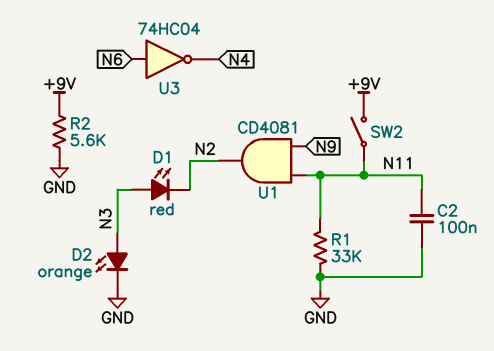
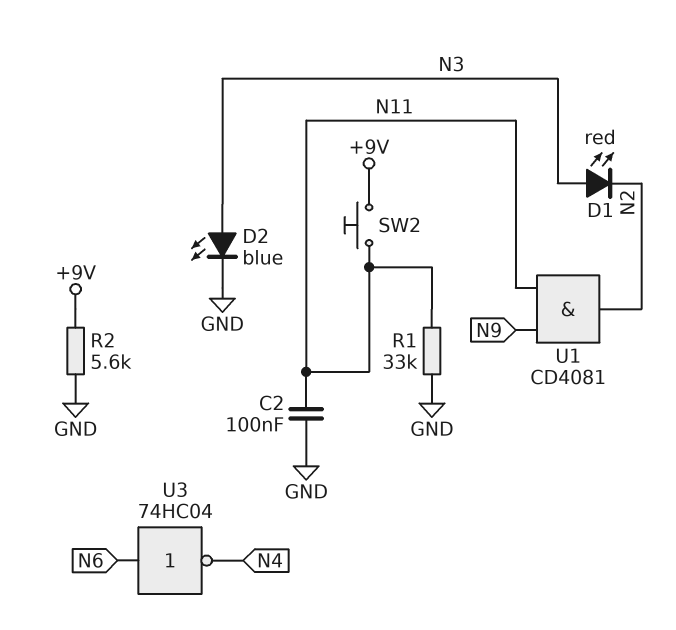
D2: LED orange (A N3, K GND) -> LED blue (A N3, K GND)
SW2: switch (+9V, N11) -> button (+9V, N11)

